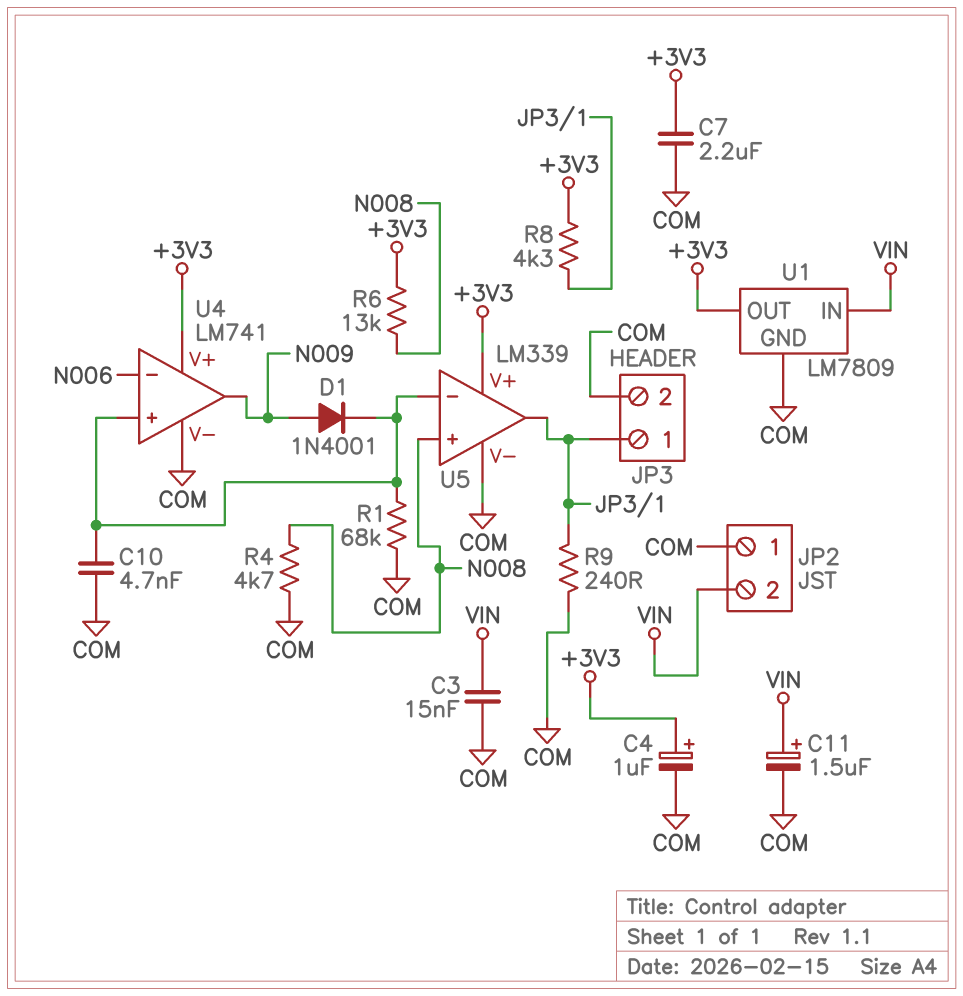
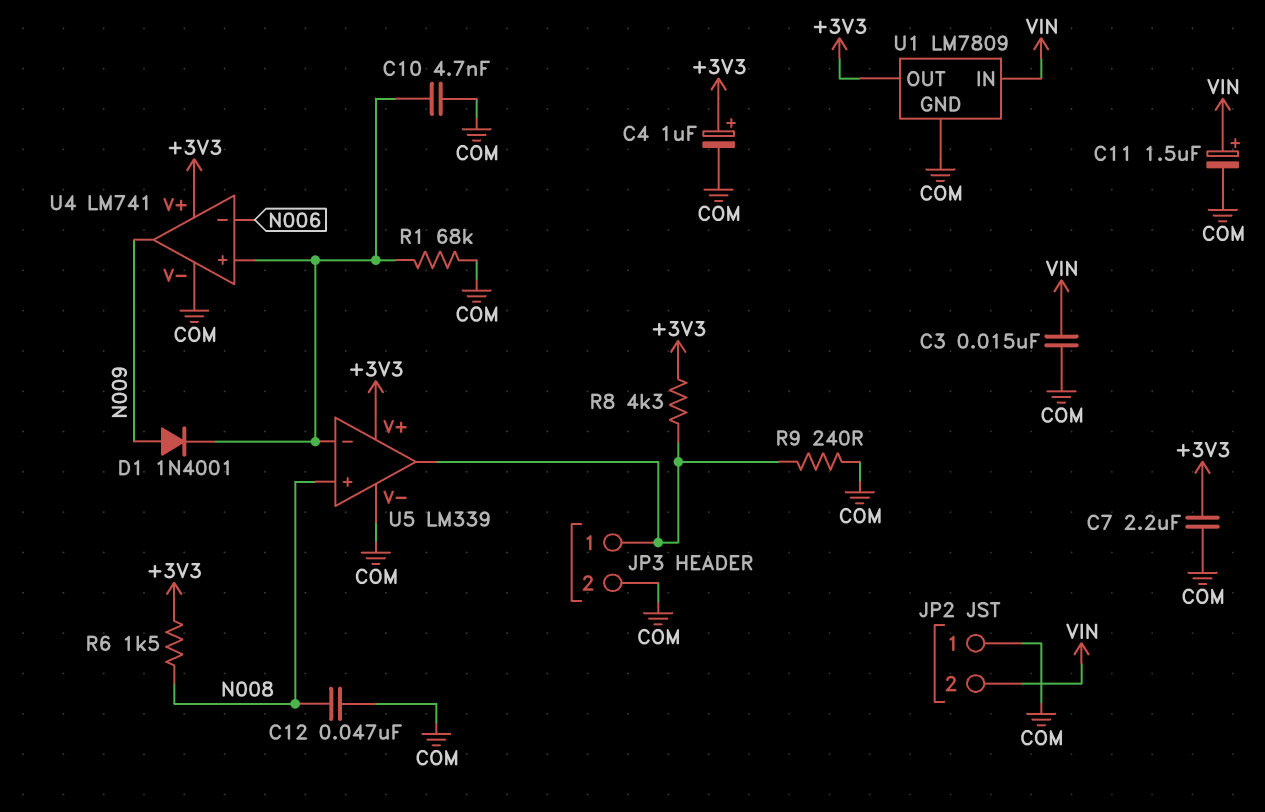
C12: none -> 47nF (COM, N008)
R4: 4.7k (COM, N008) -> none
R6: 13k (+3V3, N008) -> 1.5k (+3V3, N008)

